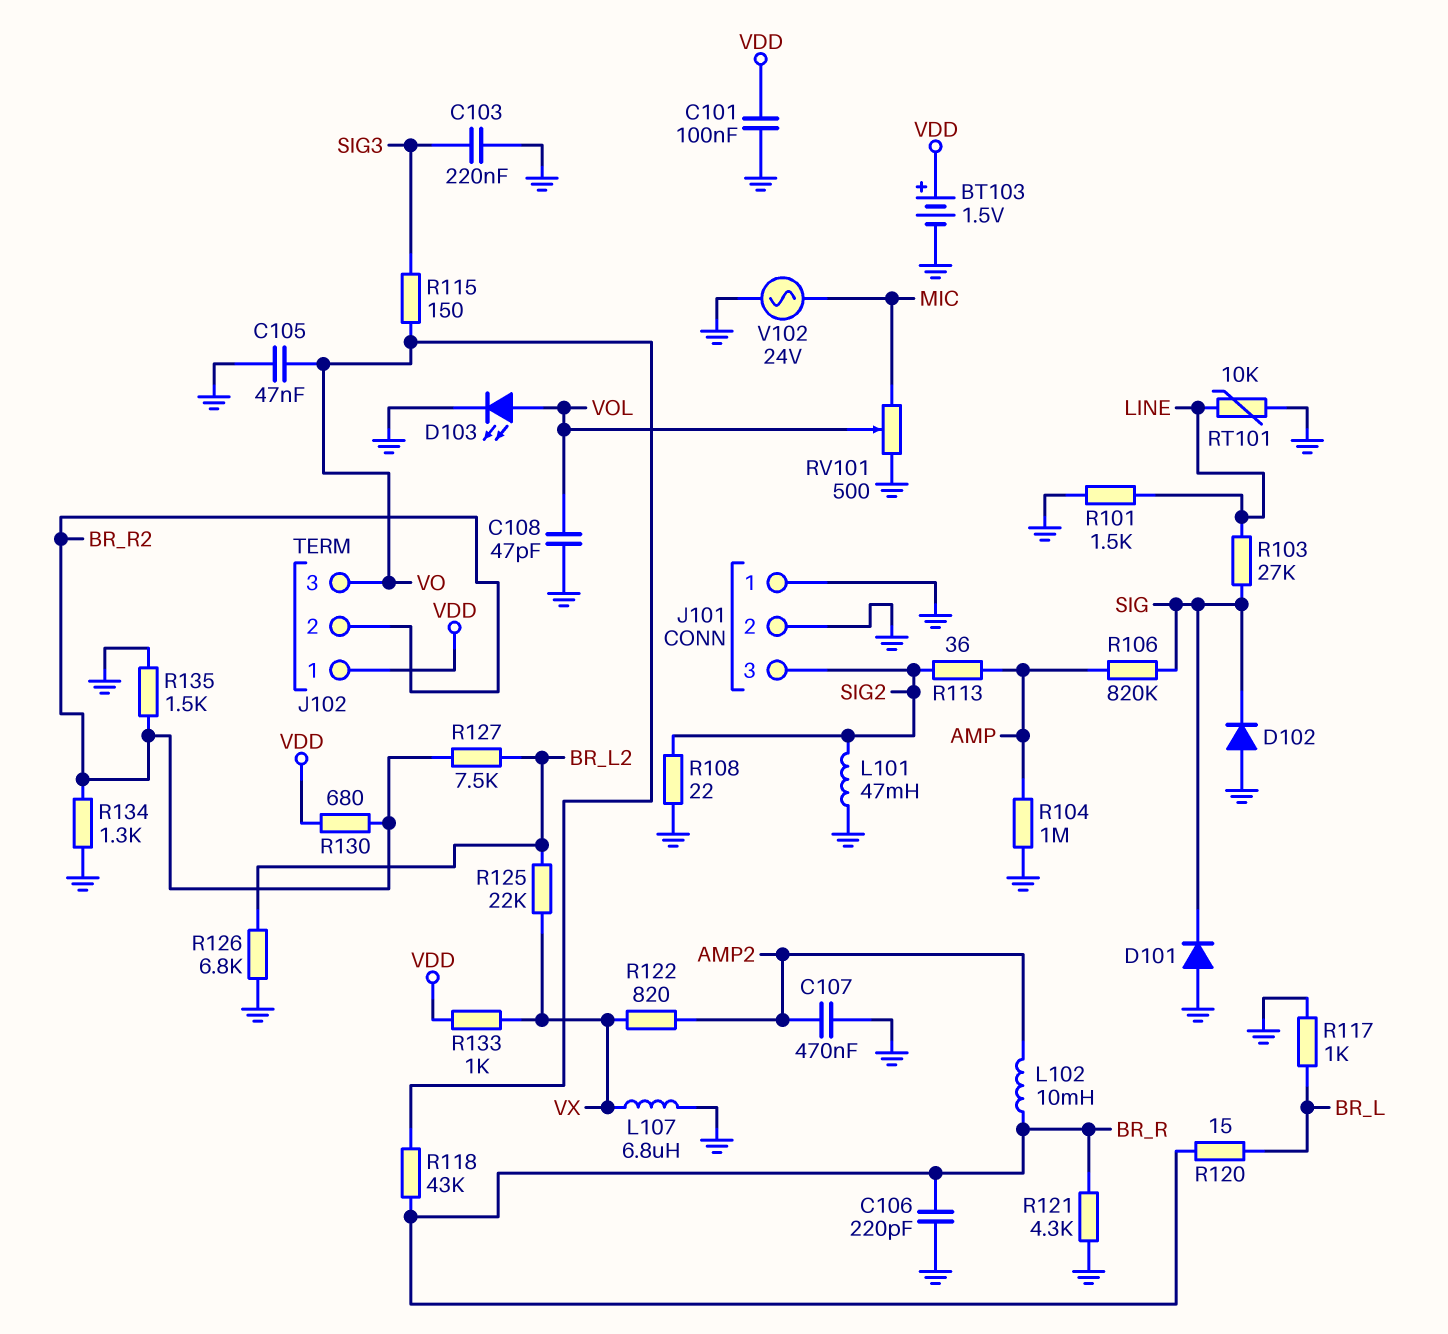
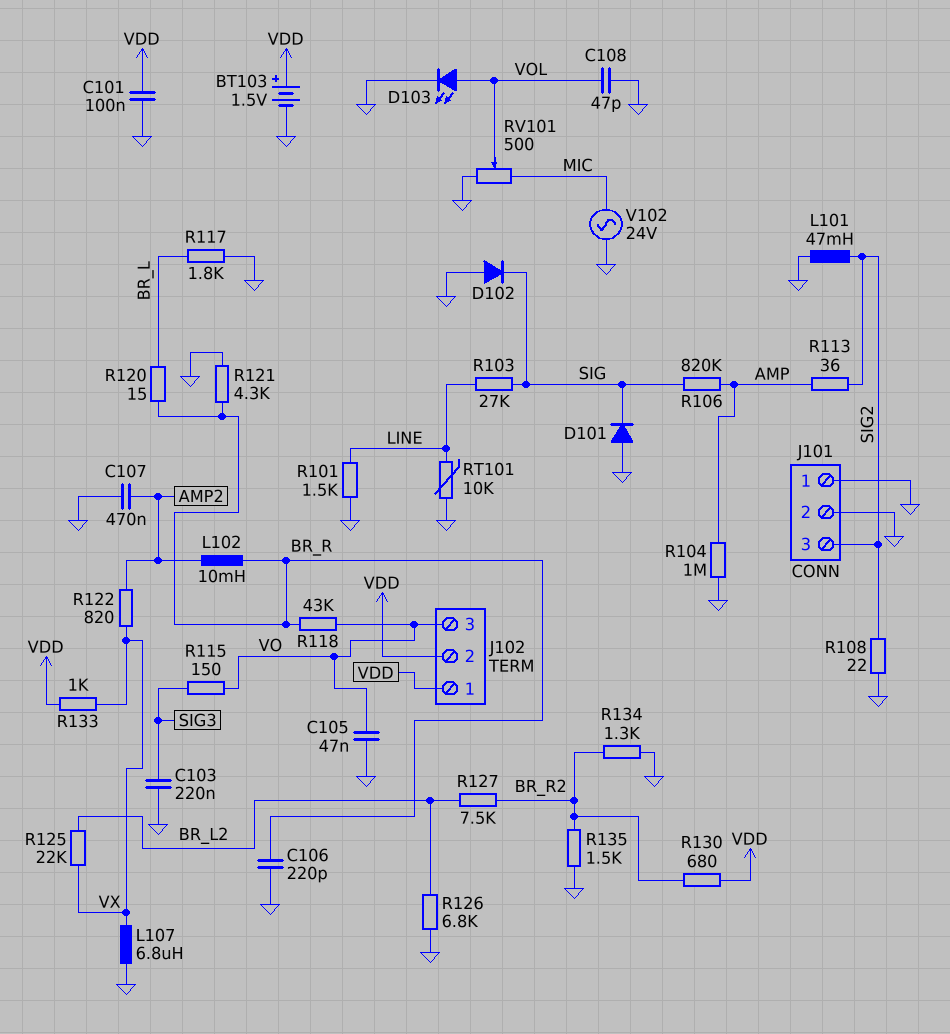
J102 pin 2: BR_R2 -> VDD
R117: 1k (BR_L, GND) -> 1.8k (BR_L, GND)

